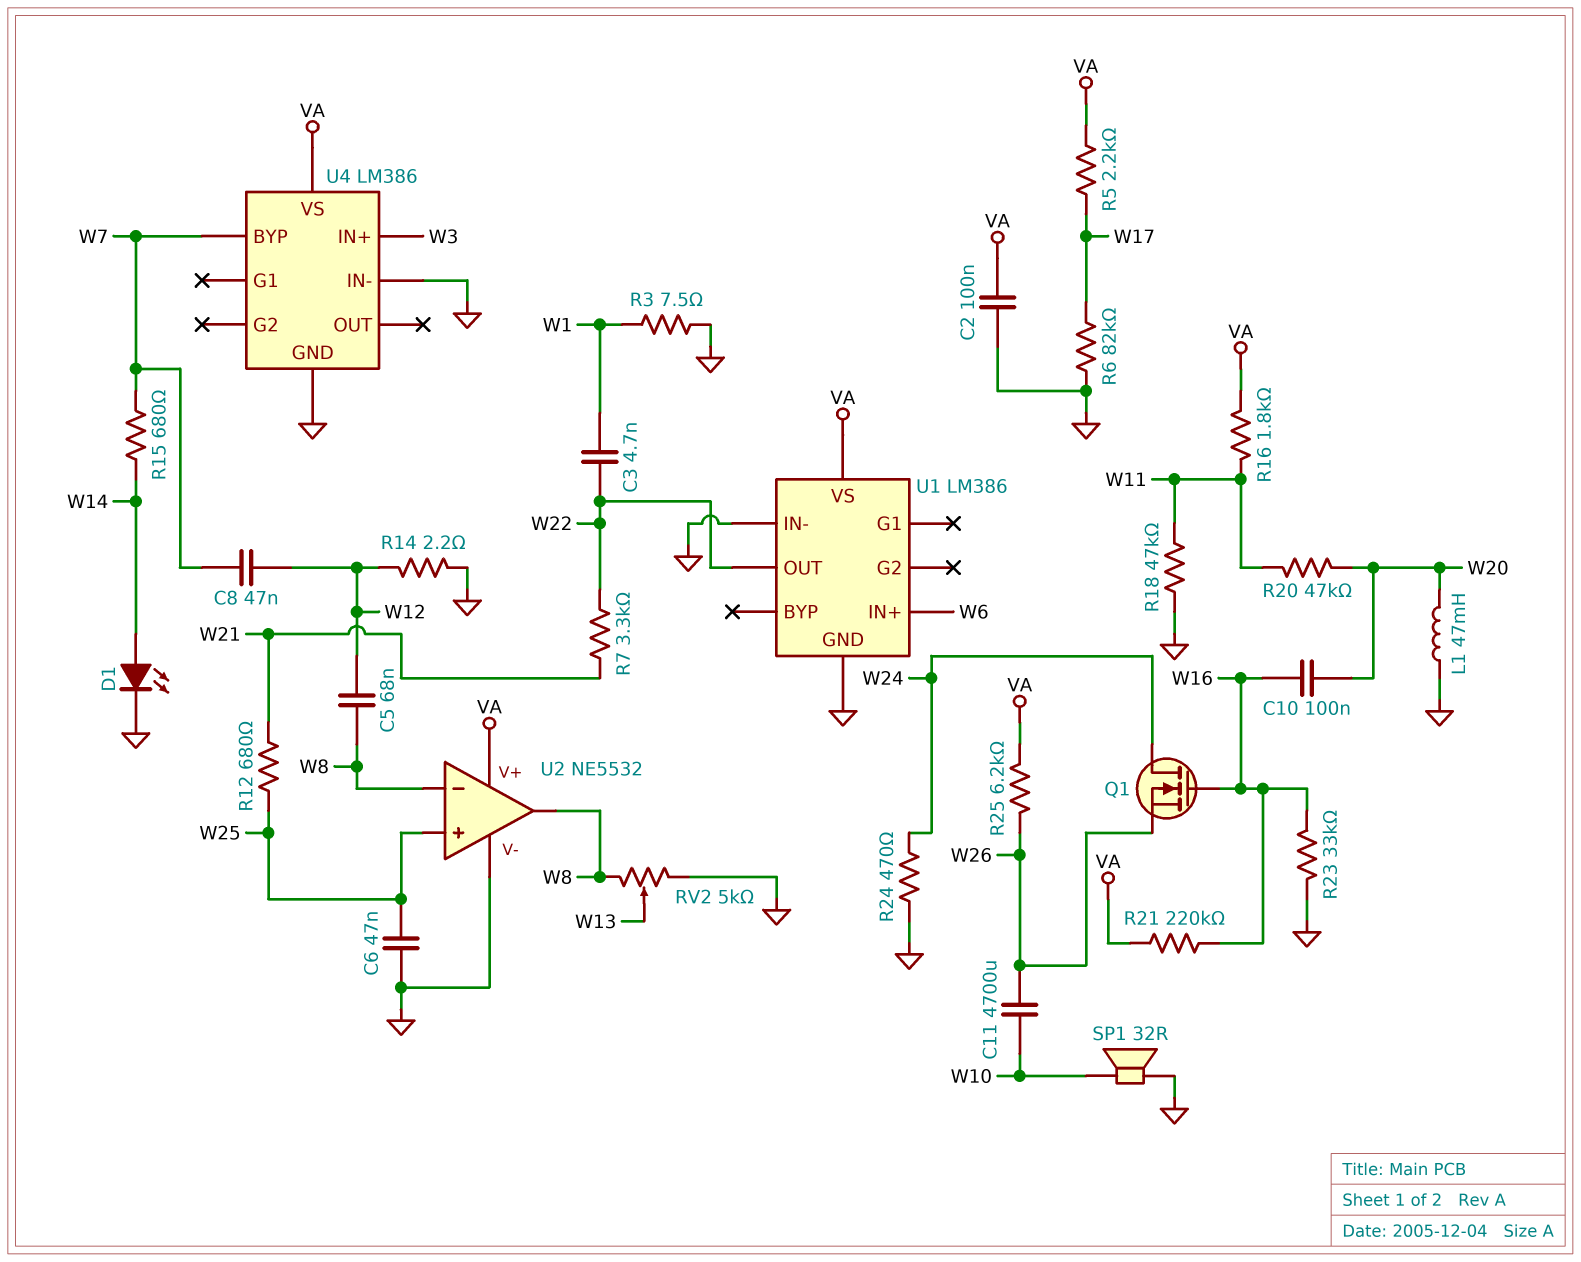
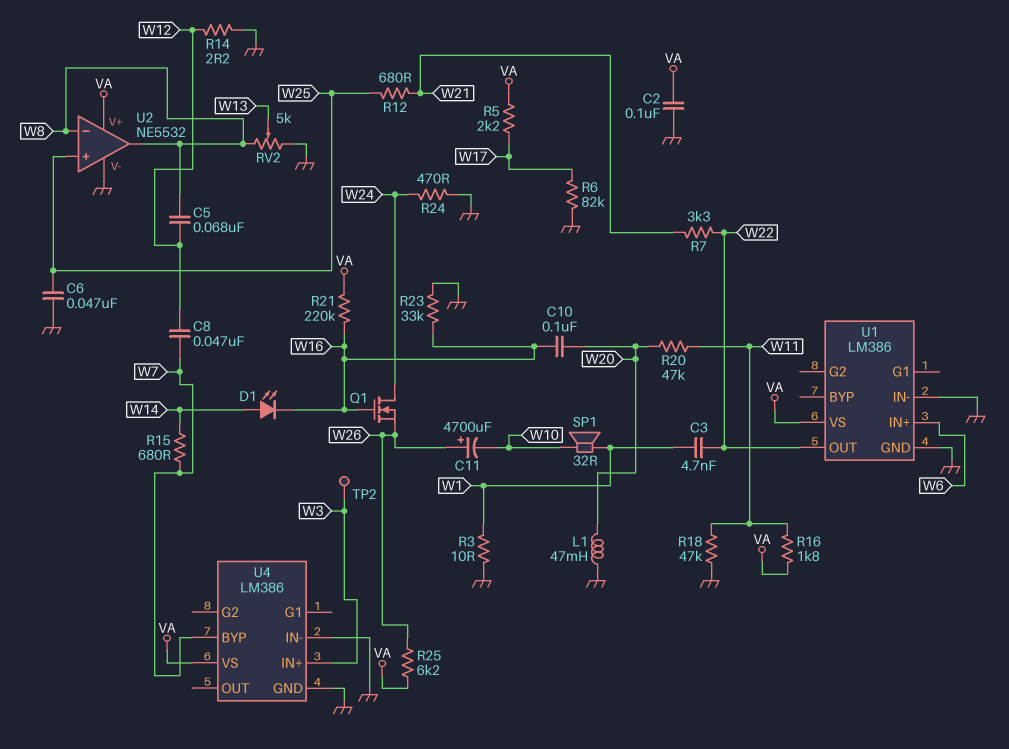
C11: 4700uF (W10, W26) -> 4700uF (plus W26, minus W10)
D1: LED (A W14, K GND) -> LED (A W14, K W16)
R3: 7.5 (GND, W1) -> 10 (GND, W1)
SP1: speaker 32R (GND, W10) -> speaker 32R (W1, W10)
TP2: none -> test point (W3)

